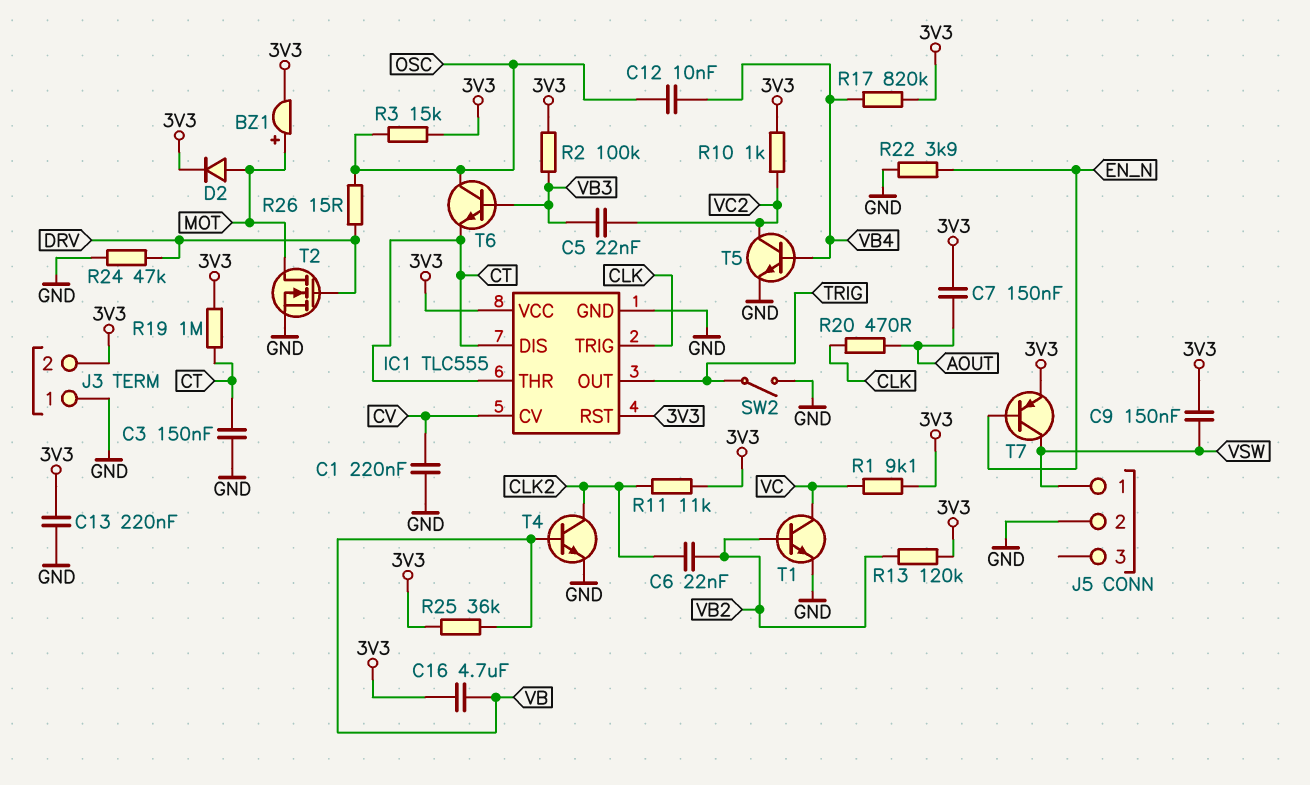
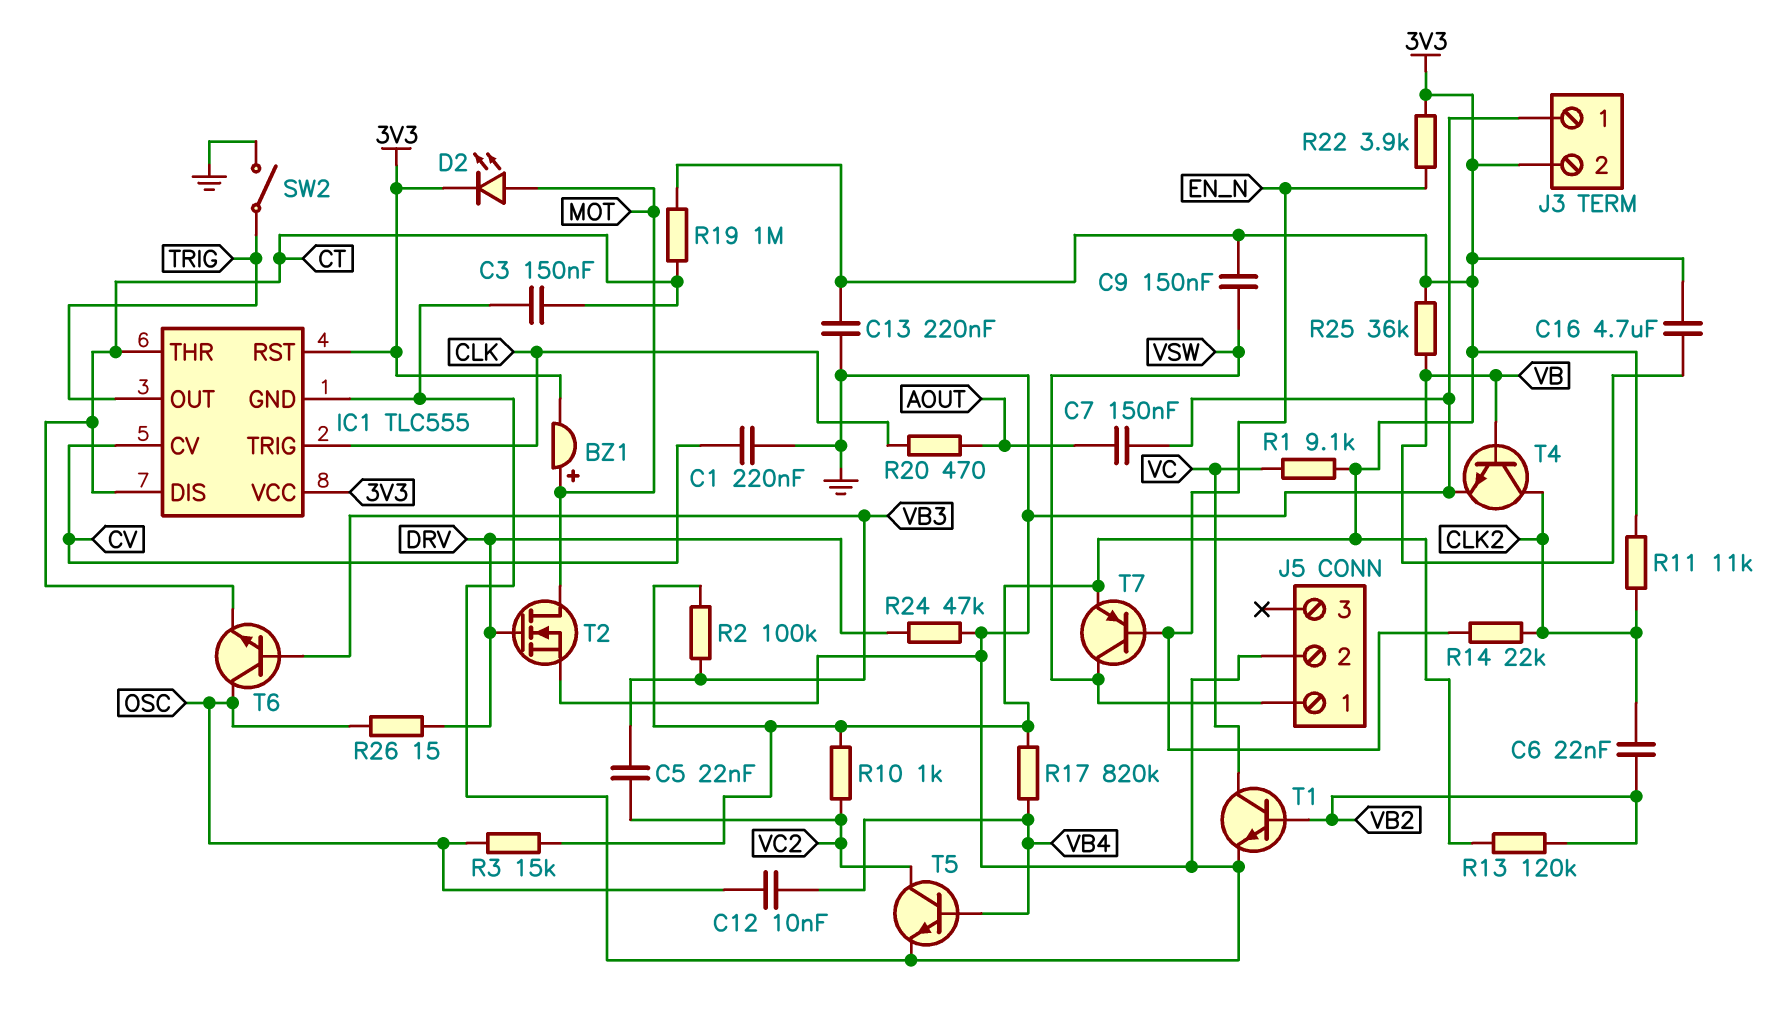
C7: 150nF (3V3, AOUT) -> 150nF (AOUT, GND)
D2: diode (A MOT, K 3V3) -> LED (A MOT, K 3V3)
R14: none -> 22k (CLK2, EN_N)
R22: 3.9k (EN_N, GND) -> 3.9k (3V3, EN_N)

